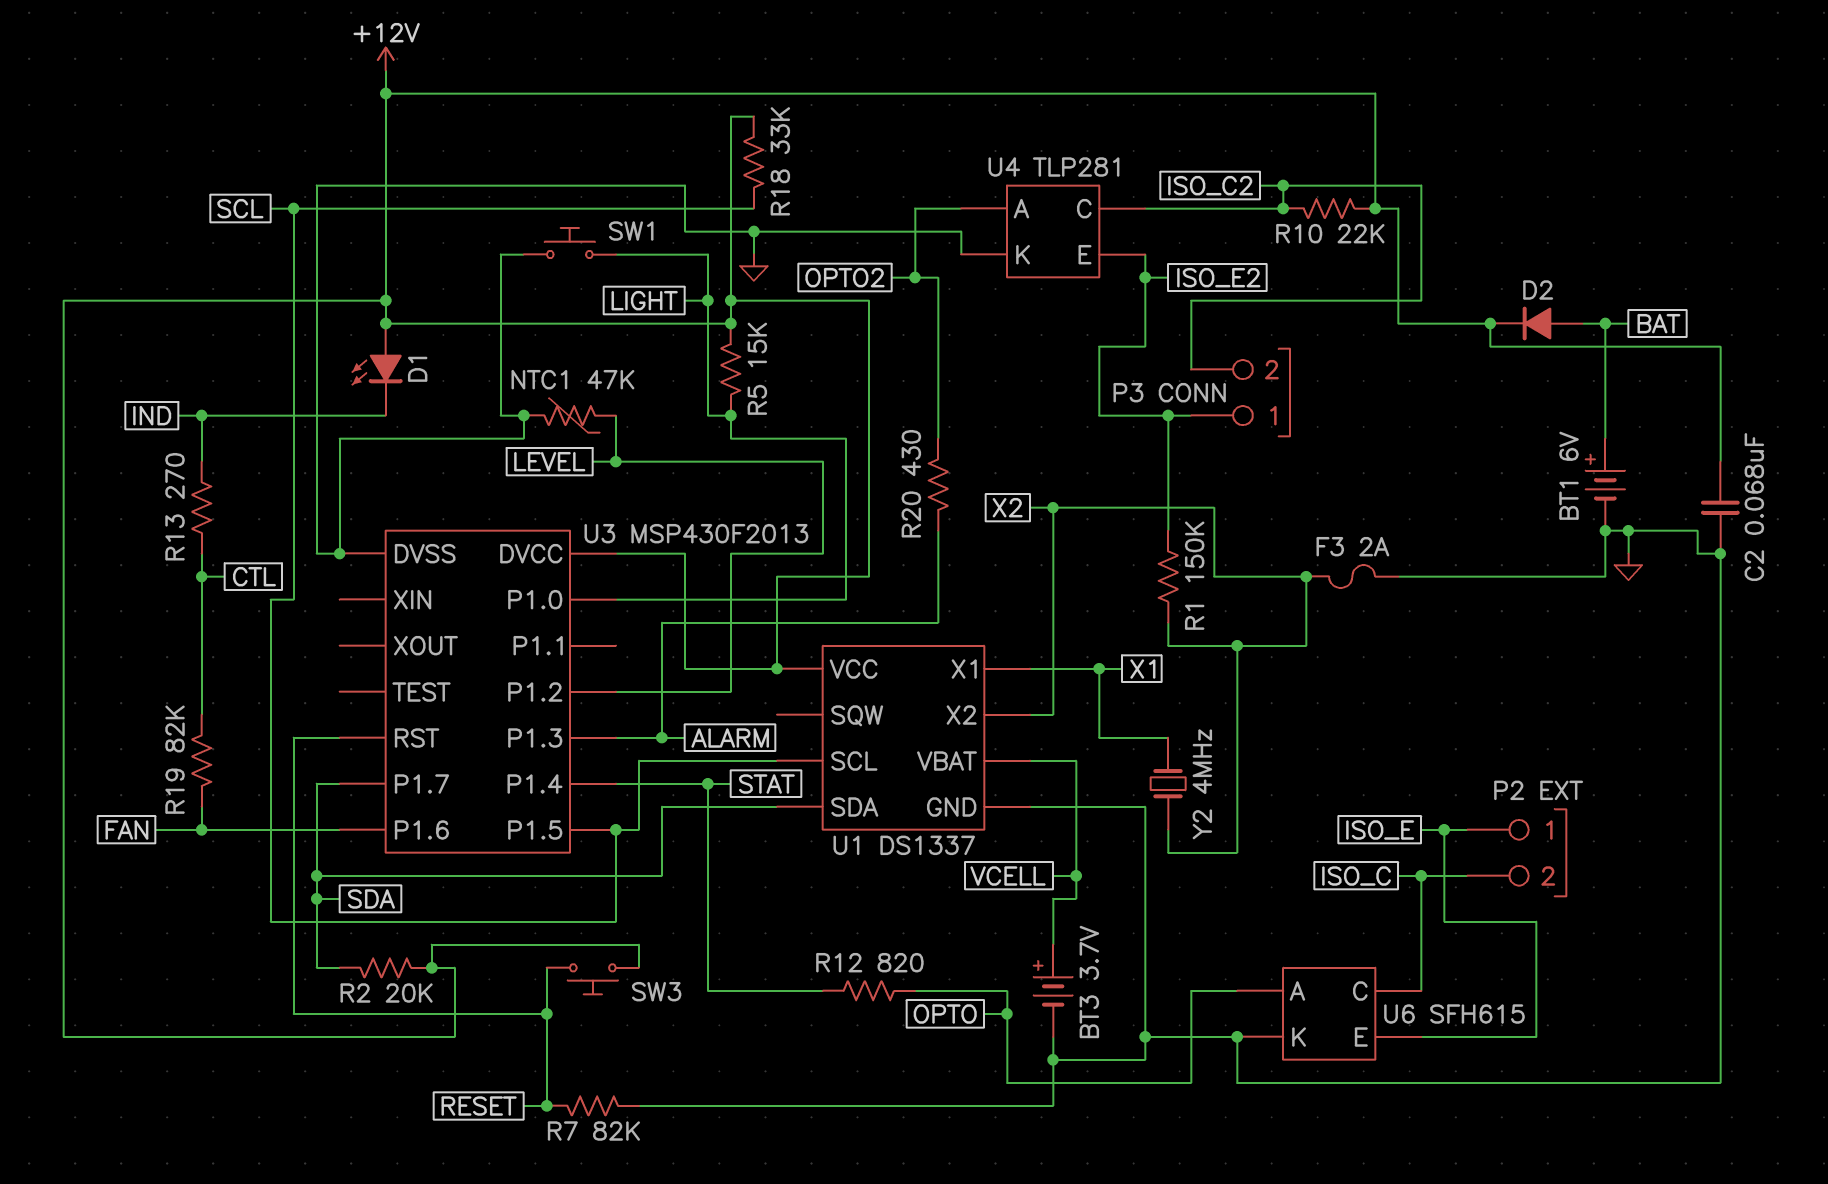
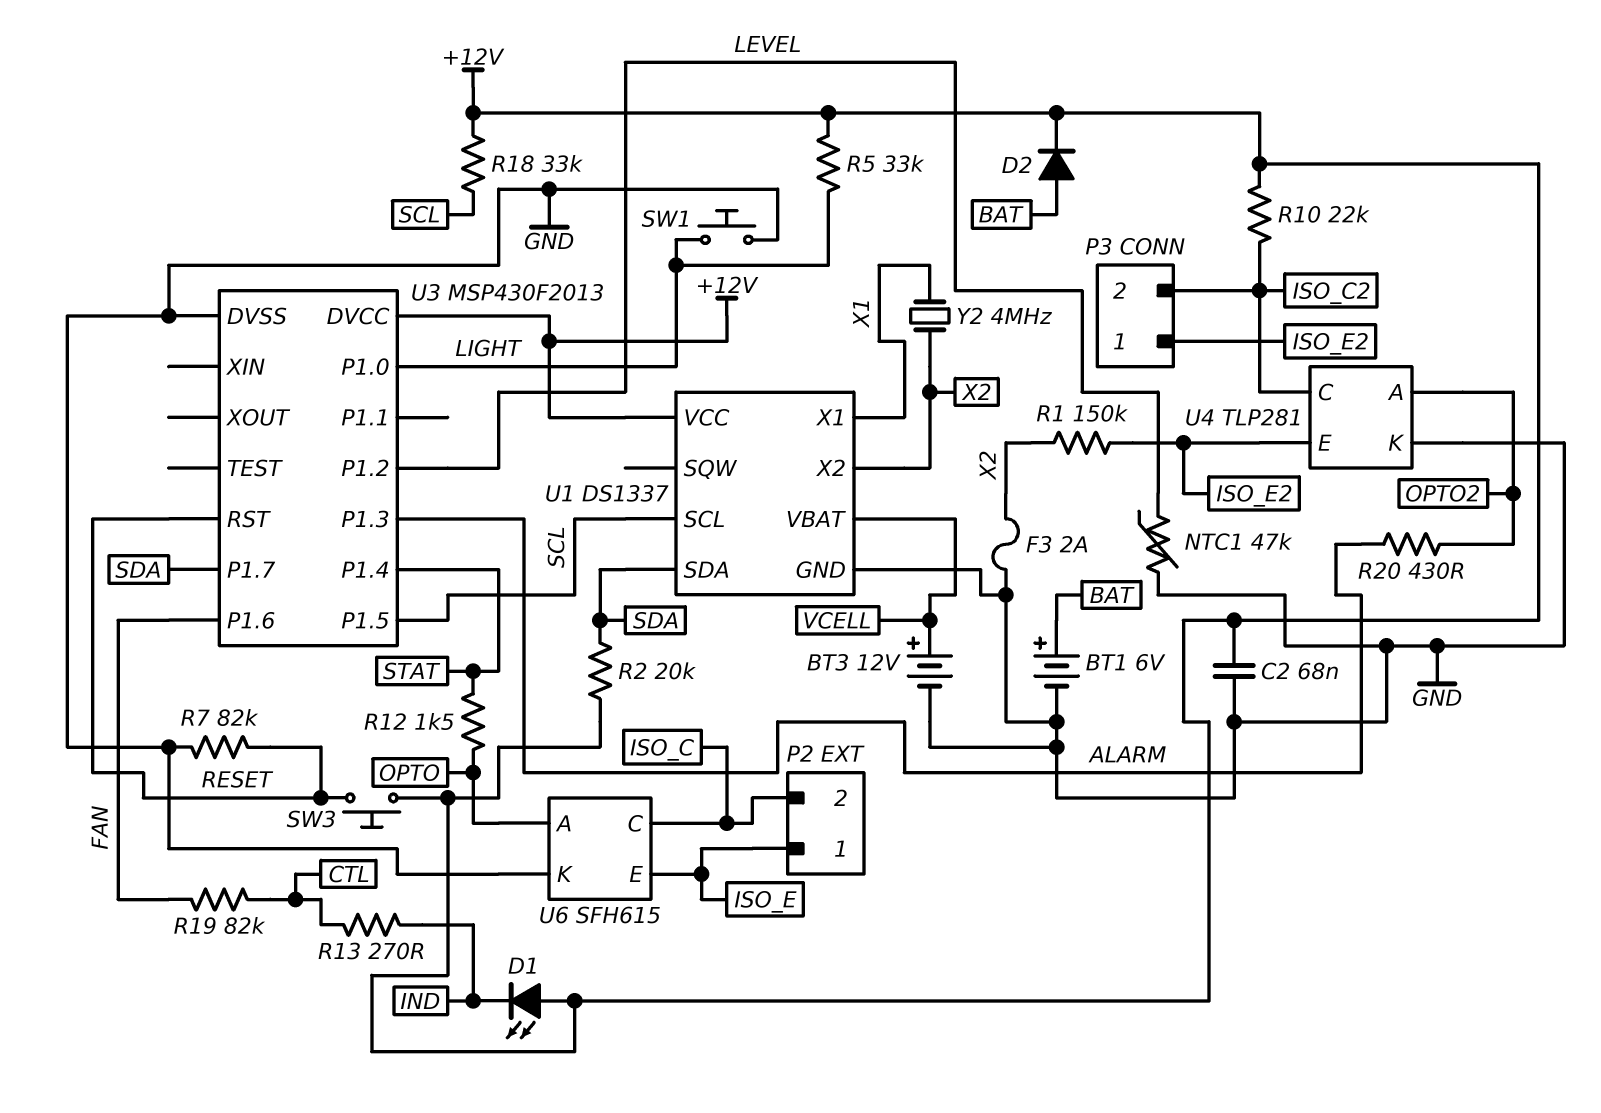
BT3: 3.7V (plus VCELL, minus GND) -> 12V (plus VCELL, minus GND)
R5: 15k (+12V, LIGHT) -> 33k (+12V, LIGHT)
R12: 820 (OPTO, STAT) -> 1.5k (OPTO, STAT)

